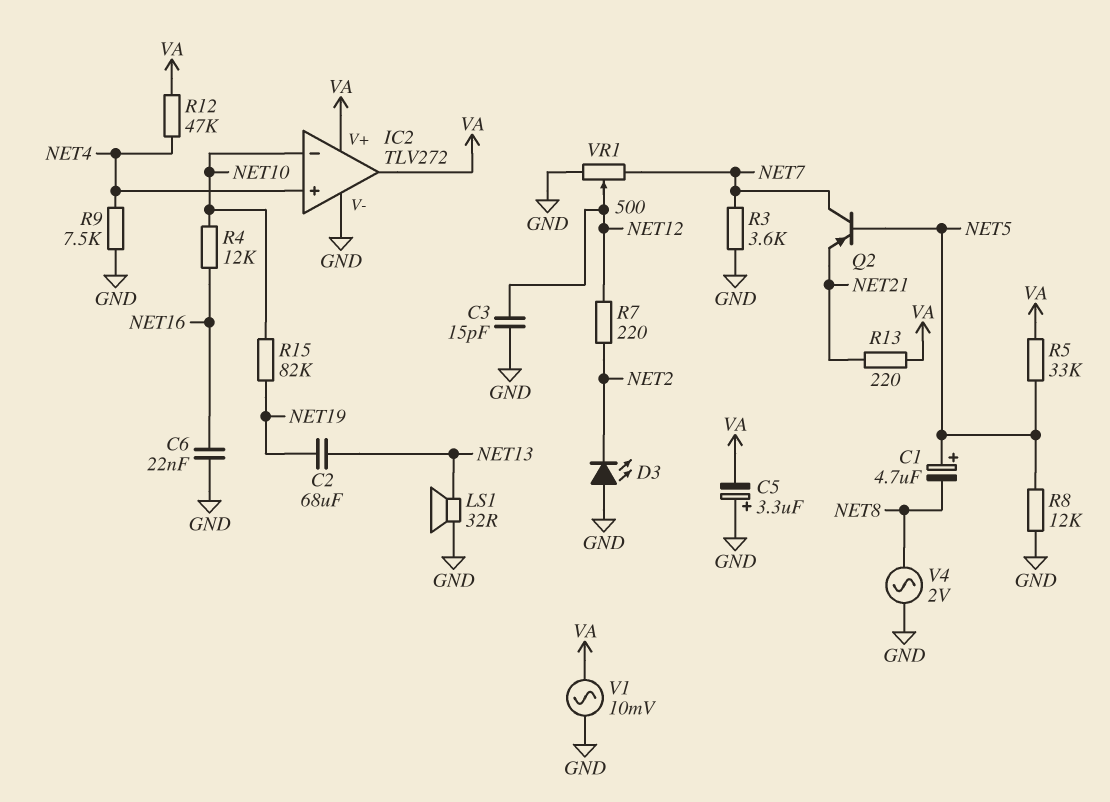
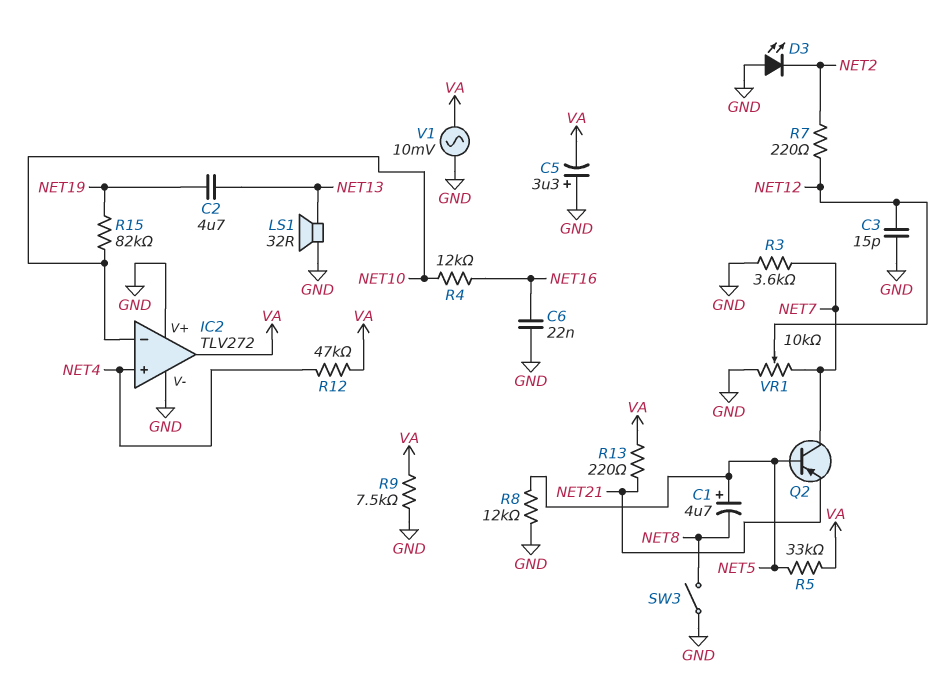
C2: 68uF (NET13, NET19) -> 4.7uF (NET13, NET19)
IC2 pin V+: VA -> GND
R9: 7.5k (GND, NET4) -> 7.5k (GND, VA)
SW3: none -> switch (GND, NET8)
V4: AC 2V (GND, NET8) -> none
VR1: 500 (GND, NET7, wiper NET12) -> 10k (GND, NET7, wiper NET12)

